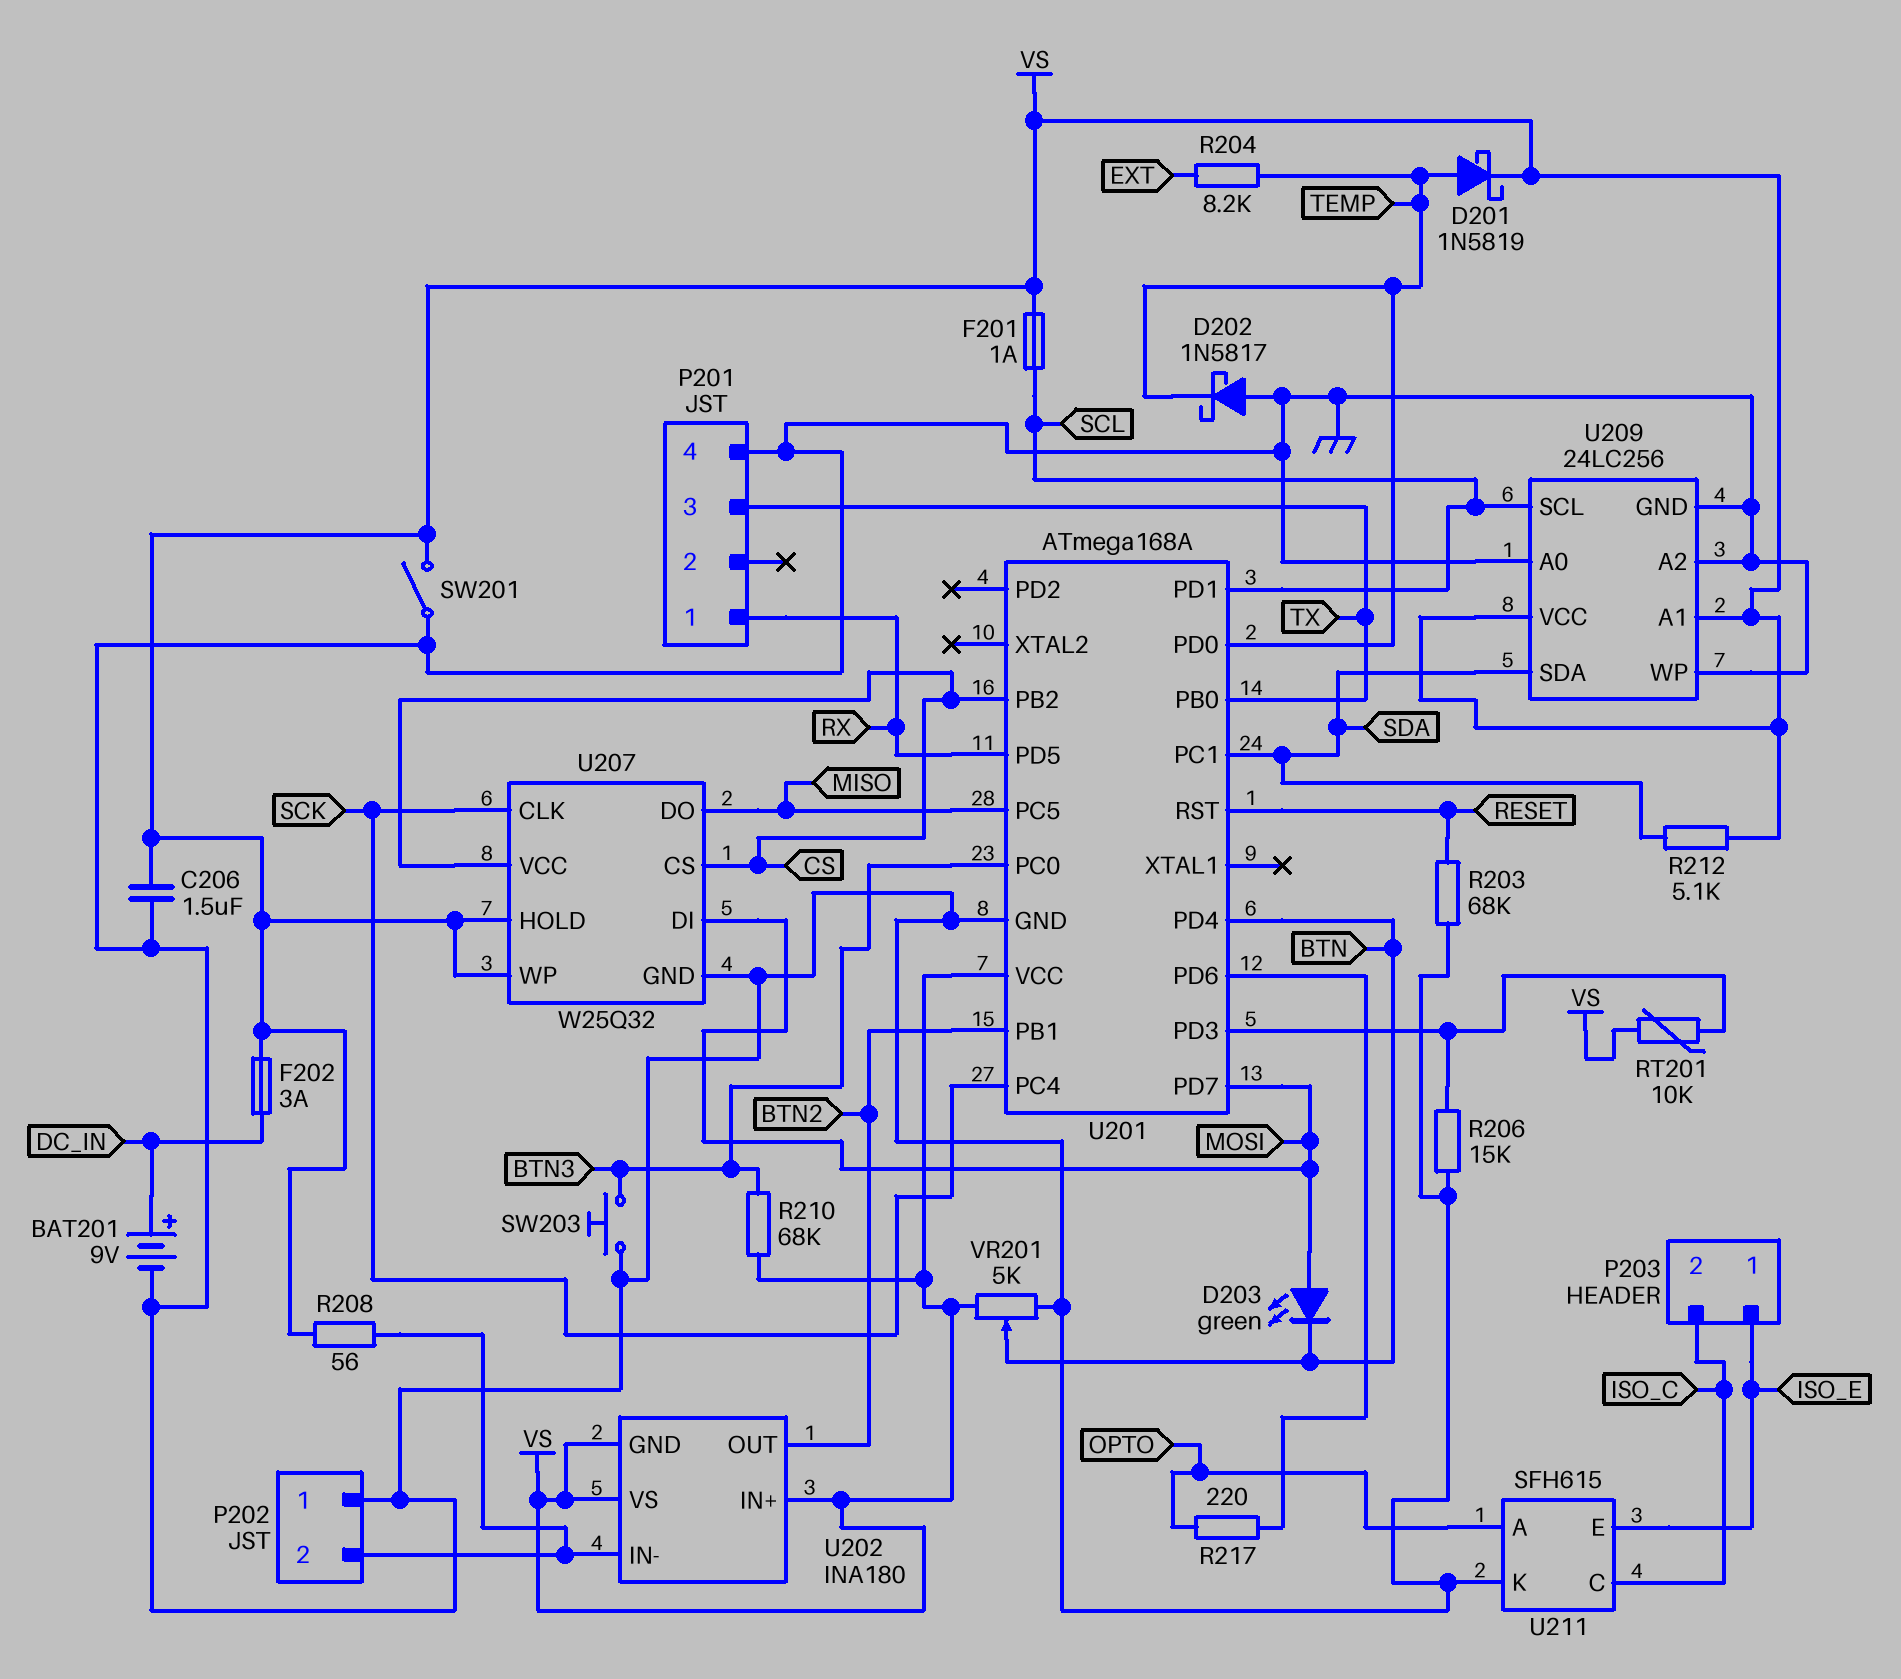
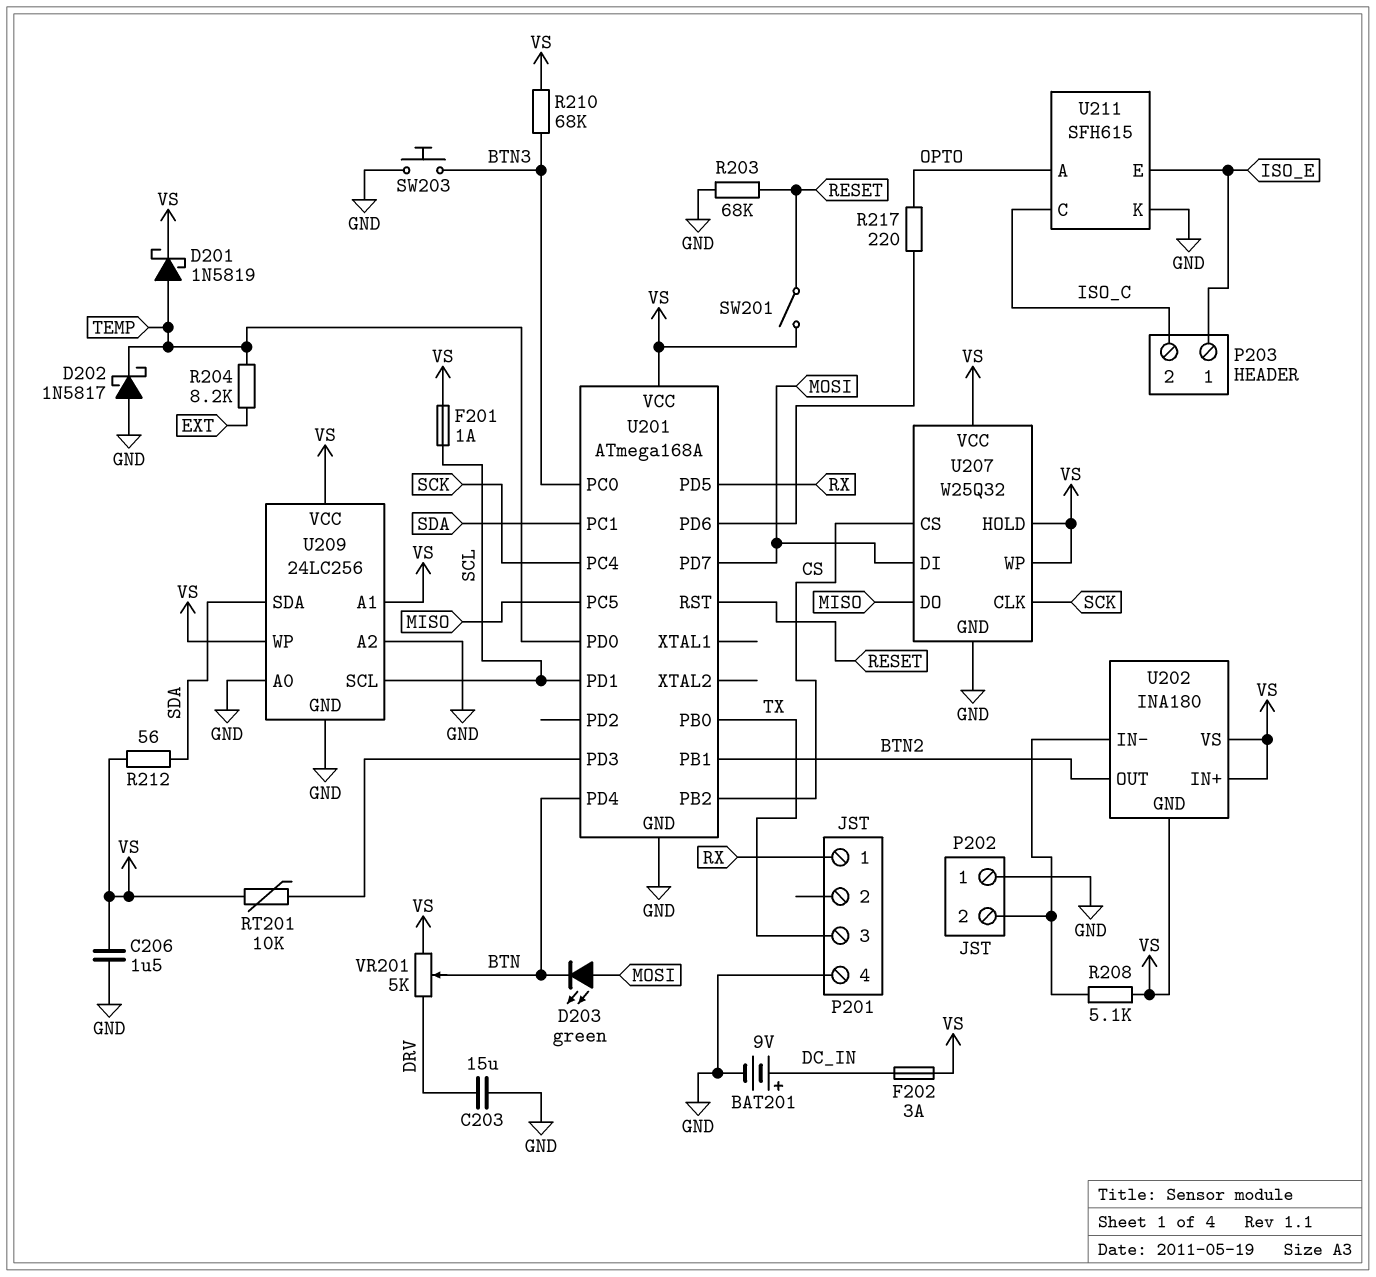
C203: none -> 15uF (DRV, GND)
R206: 15k (GND, U201/PD3) -> none
R208: 56 (P202/2, VS) -> 5.1k (P202/2, VS)
R212: 5.1k (SDA, VS) -> 56 (SDA, VS)
SW201: switch (GND, VS) -> switch (RESET, VS)
U207 pin VCC: CS -> VS
U209 pin WP: GND -> VS
VR201: 5k (GND, VS, wiper BTN) -> 5k (DRV, VS, wiper BTN)

